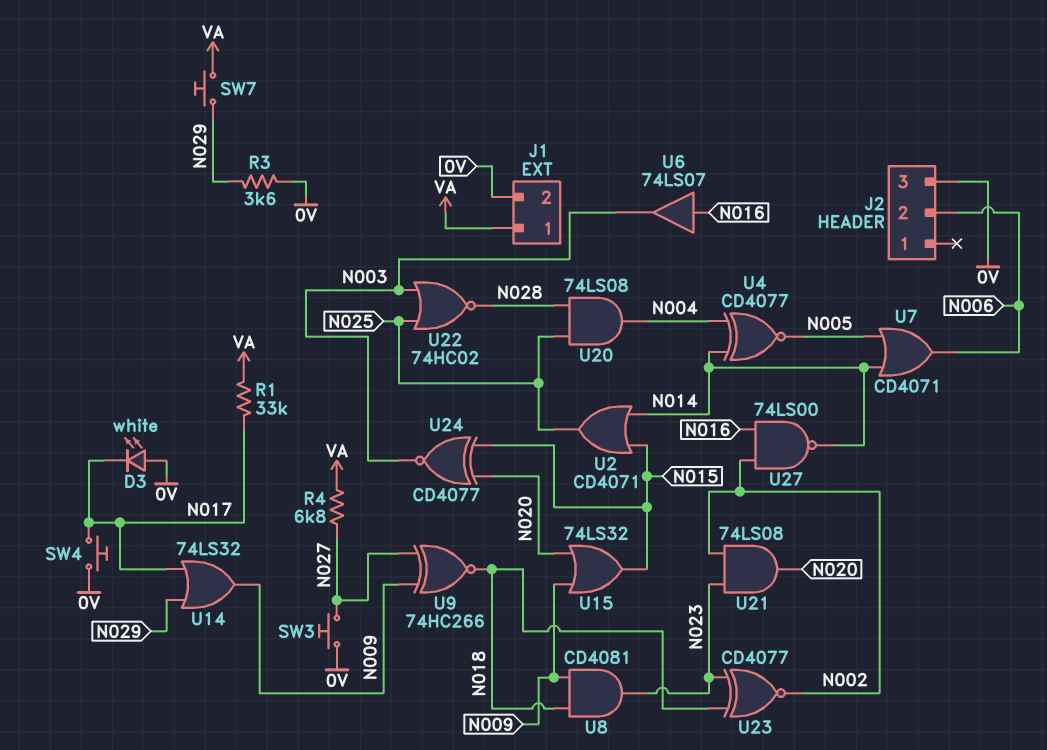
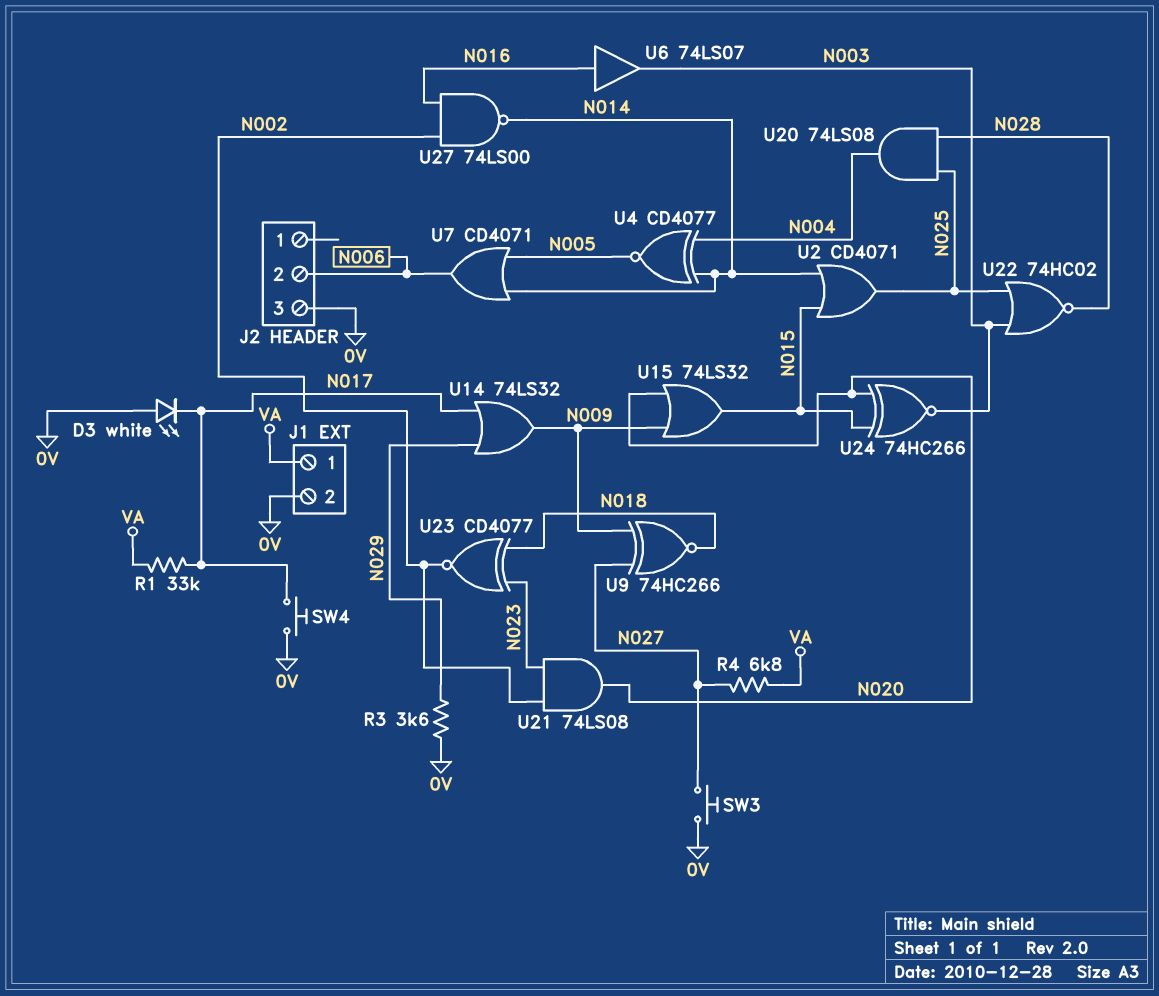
SW7: button (N029, VA) -> none
U8: AND CD4081 (in N009, in N018, out N023) -> none
U24: XNOR CD4077 (in N015, in N020, out N003) -> XNOR 74HC266 (in N015, in N020, out N003)

